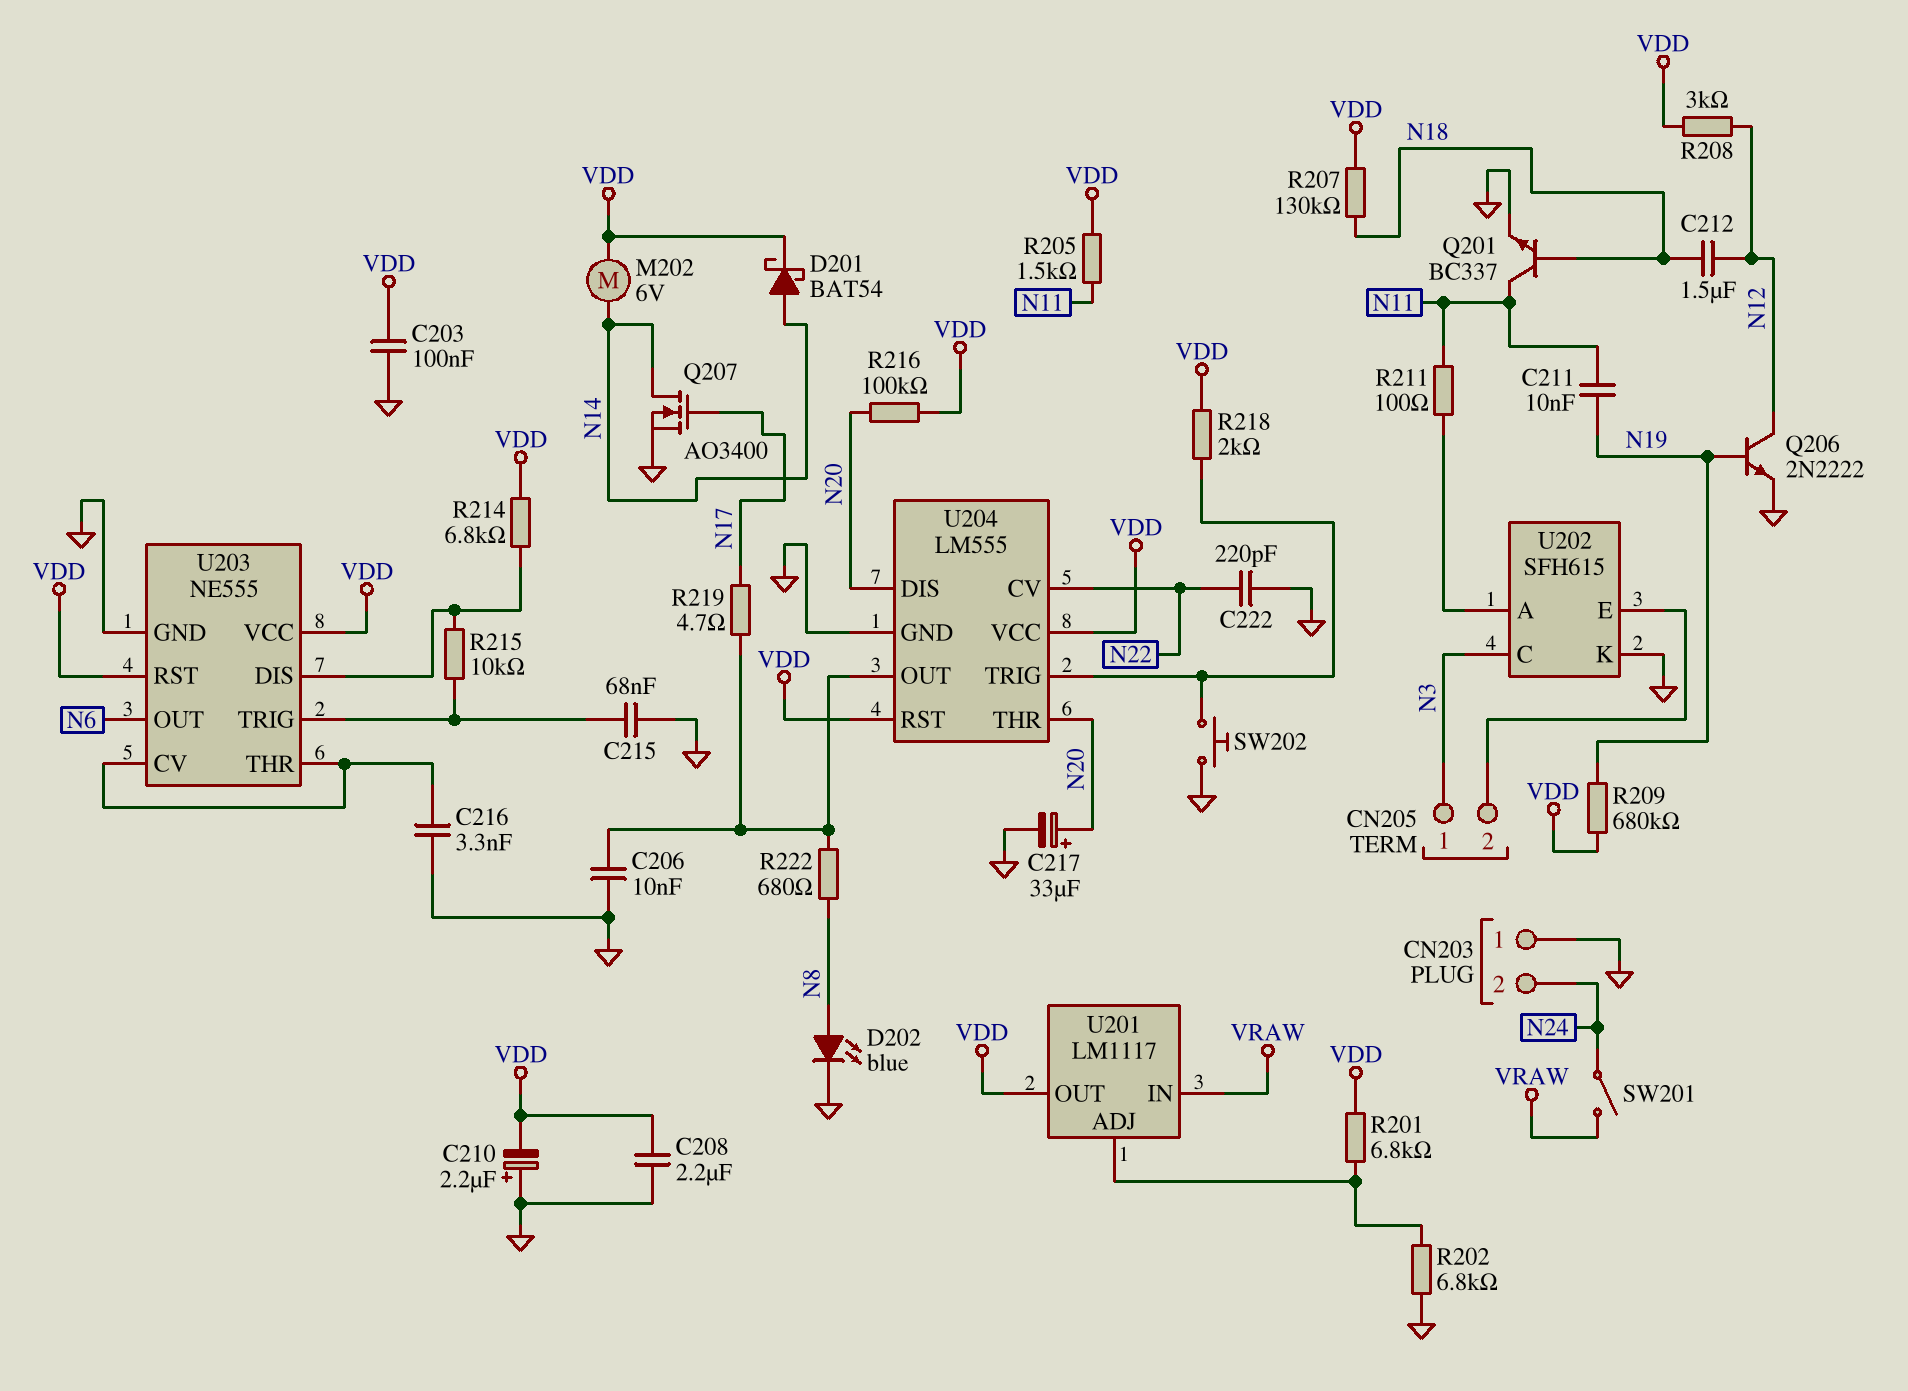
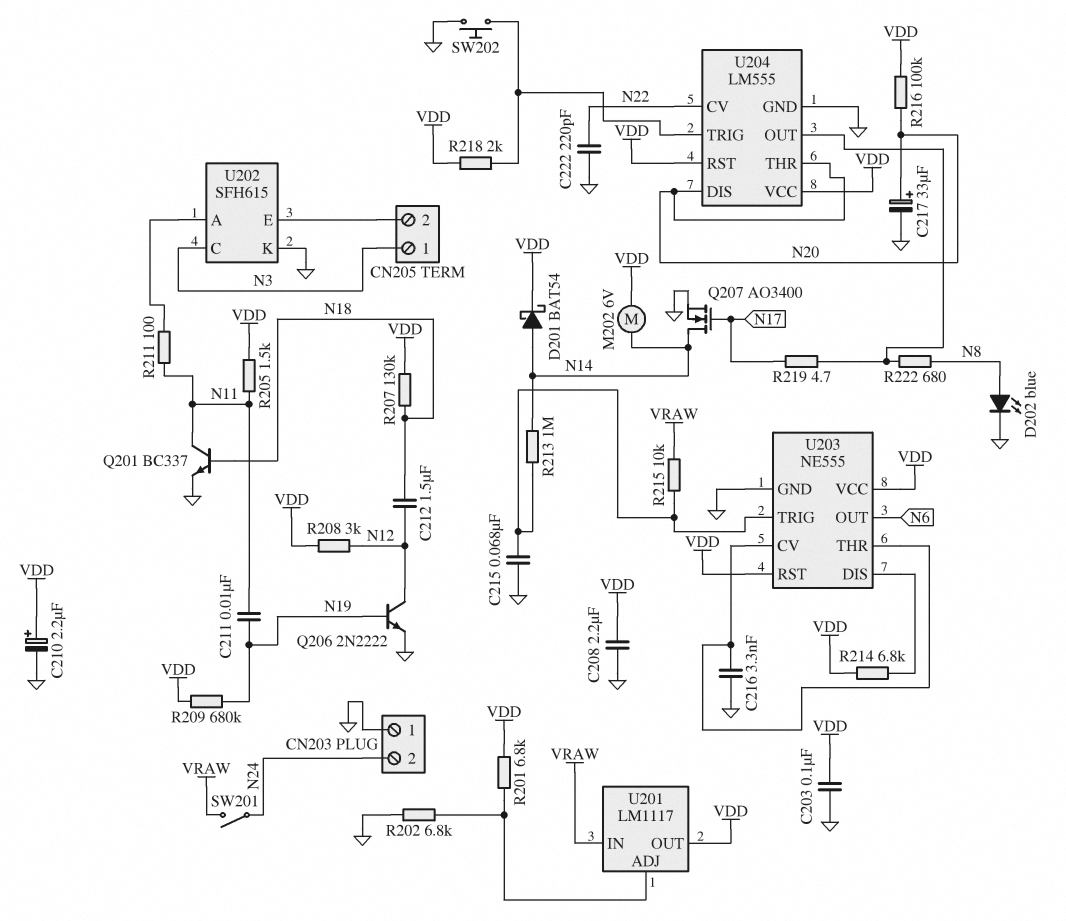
C206: 10nF (GND, U204/OUT) -> none
C210: 2.2uF (plus GND, minus VDD) -> 2.2uF (plus VDD, minus GND)
R213: none -> 1M (N14, U203/TRIG)
R215: 10k (U203/DIS, U203/TRIG) -> 10k (U203/TRIG, VRAW)

